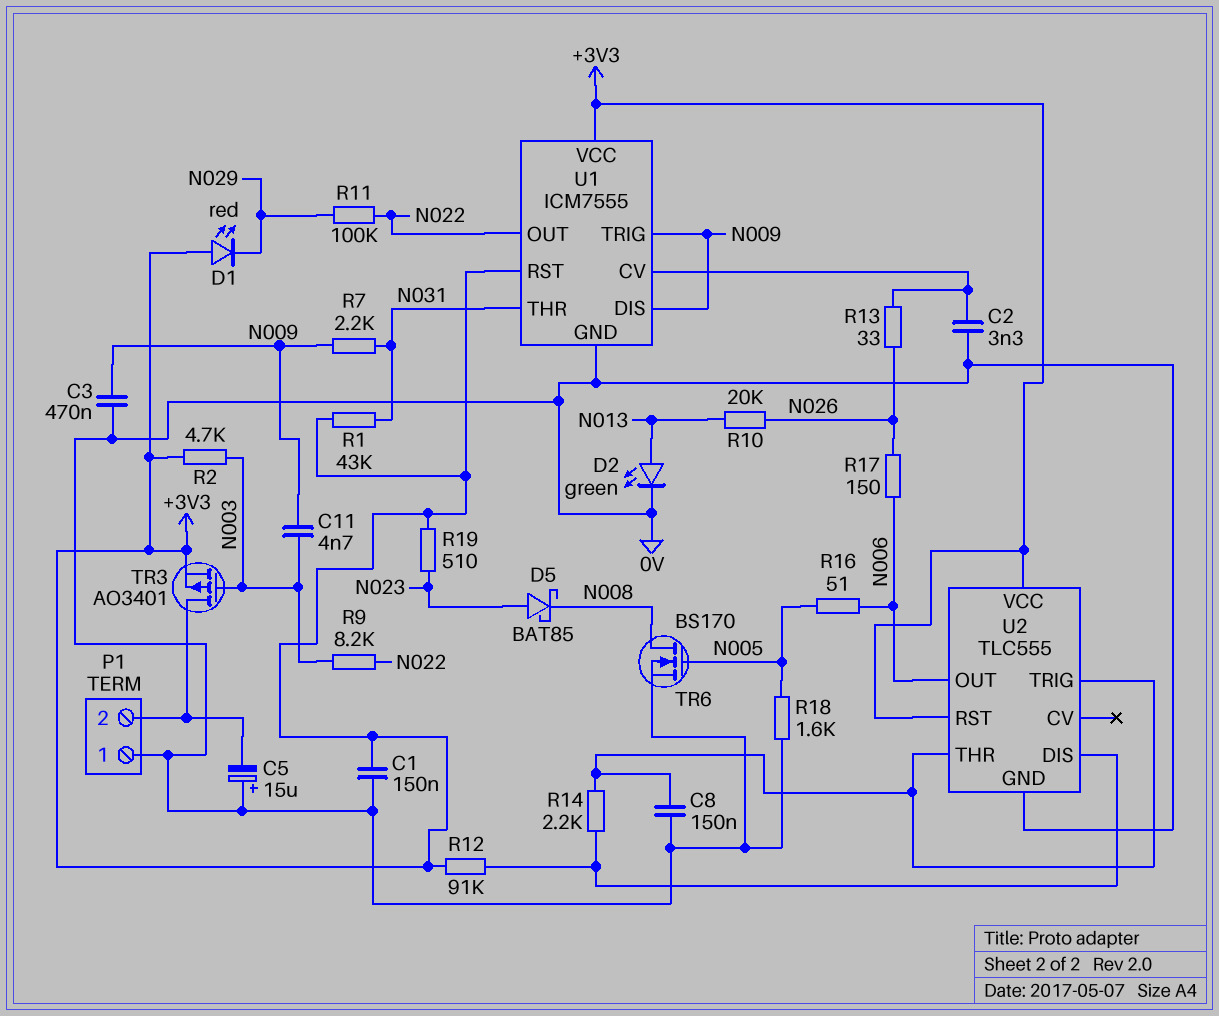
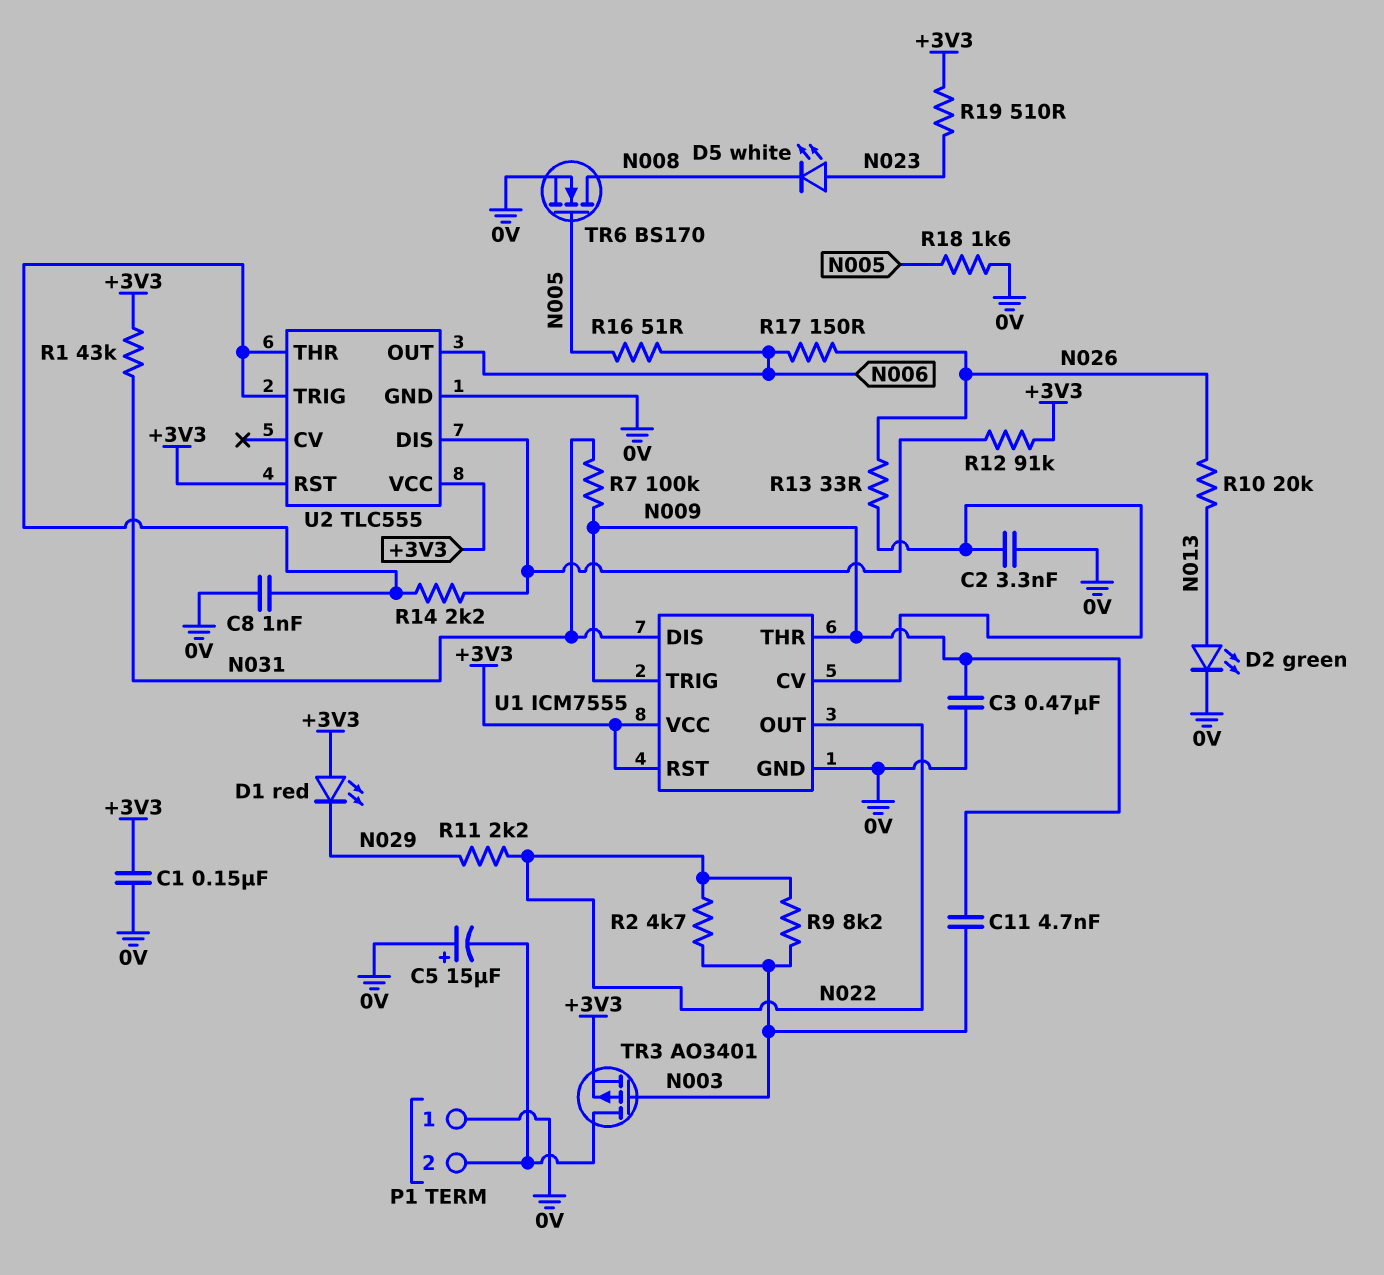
C8: 150nF (0V, U2/THR) -> 1nF (0V, U2/THR)
D5: schottky BAT85 (A N023, K N008) -> LED white (A N023, K N008)
R2: 4.7k (+3V3, N003) -> 4.7k (N003, N022)
R7: 2.2k (N009, N031) -> 100k (N009, N031)
R11: 100k (N022, N029) -> 2.2k (N022, N029)
U1 pin DIS: N009 -> N031
U1 pin THR: N031 -> N009

